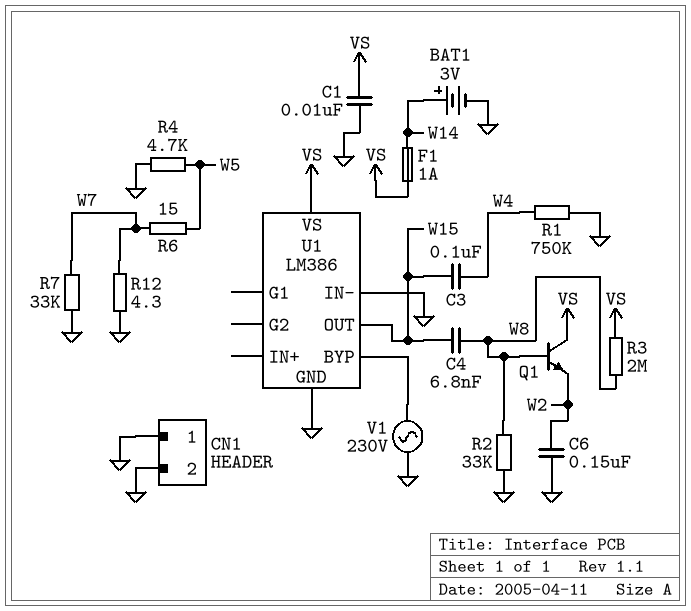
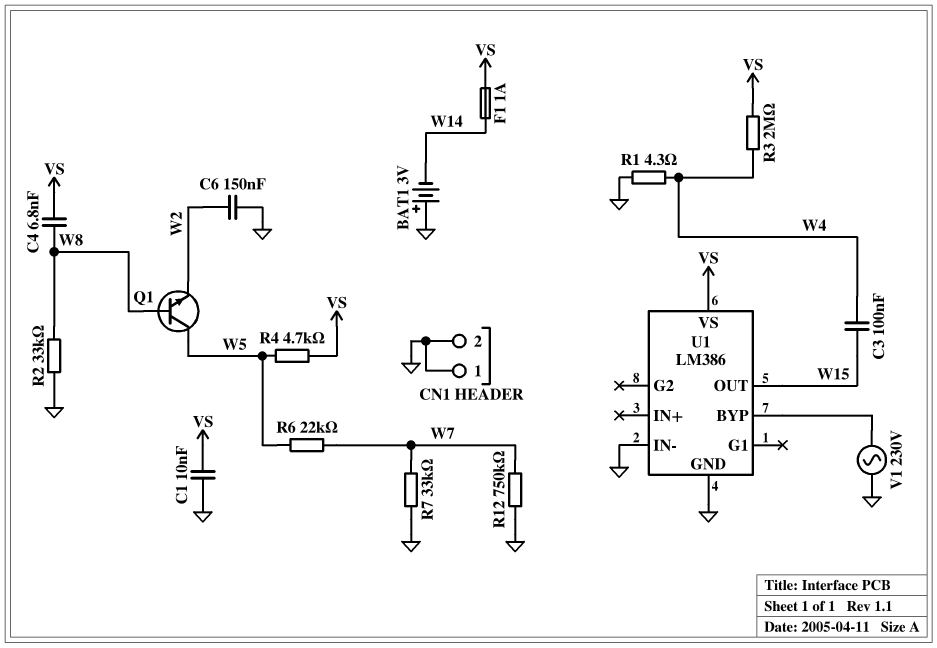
BAT1: 3V (plus W14, minus GND) -> 3V (plus GND, minus W14)
C4: 6.8nF (W8, W15) -> 6.8nF (VS, W8)
Q1: NPN (B W8, C VS, E W2) -> NPN (B W8, C W5, E W2)
R1: 750k (GND, W4) -> 4.3 (GND, W4)
R3: 2M (VS, W8) -> 2M (VS, W4)
R4: 4.7k (GND, W5) -> 4.7k (VS, W5)
R6: 15 (W5, W7) -> 22k (W5, W7)
R12: 4.3 (GND, W7) -> 750k (GND, W7)

